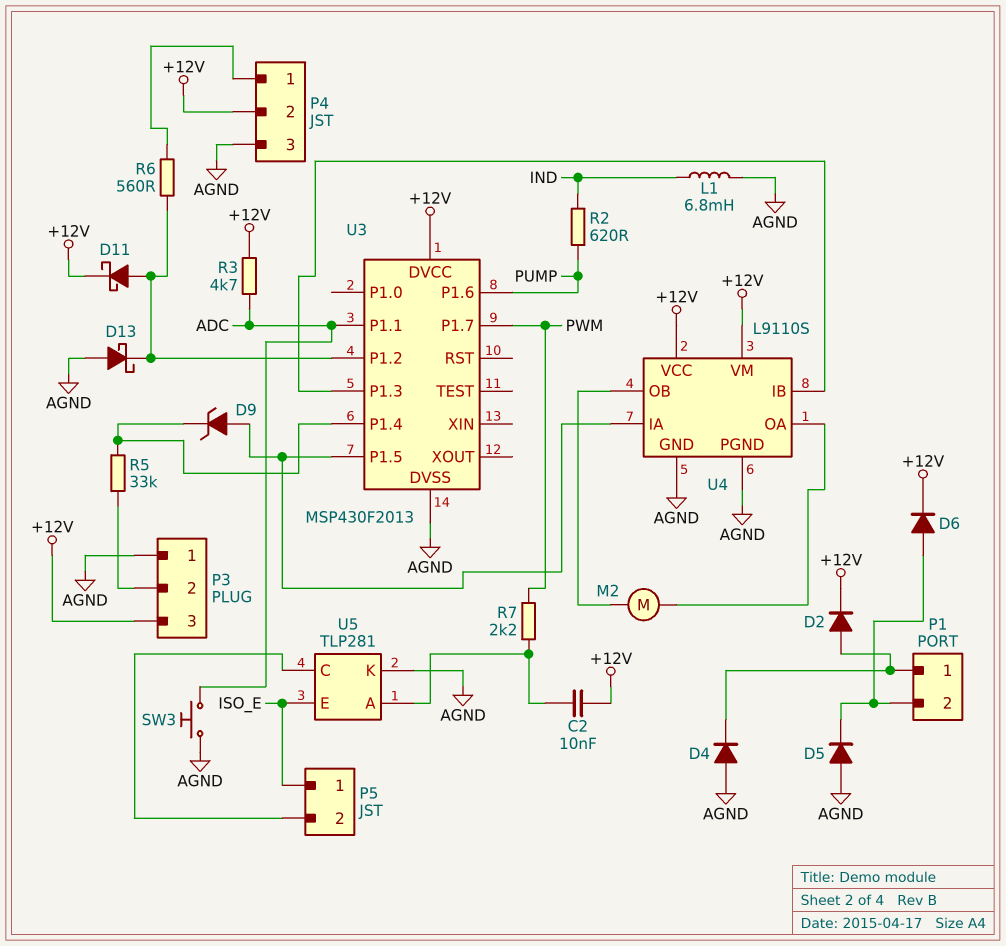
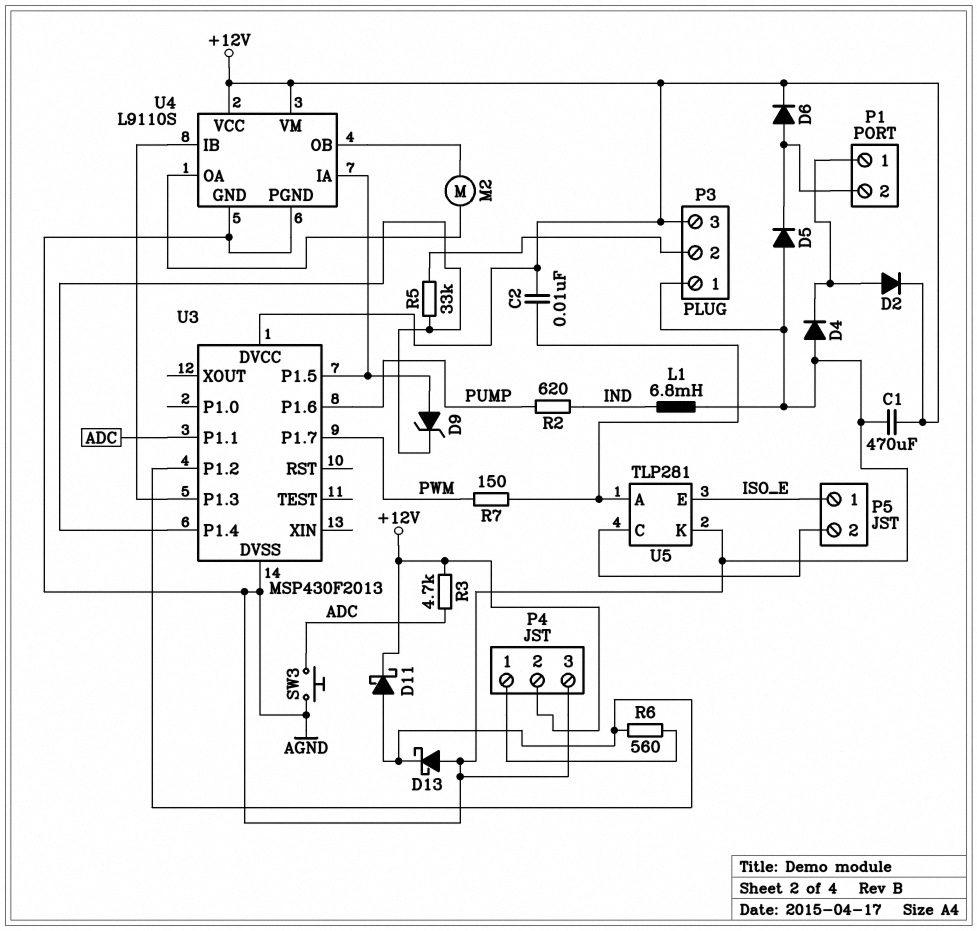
C1: none -> 470uF (+12V, AGND)
R7: 2.2k (PWM, U5/A) -> 150 (PWM, U5/A)

